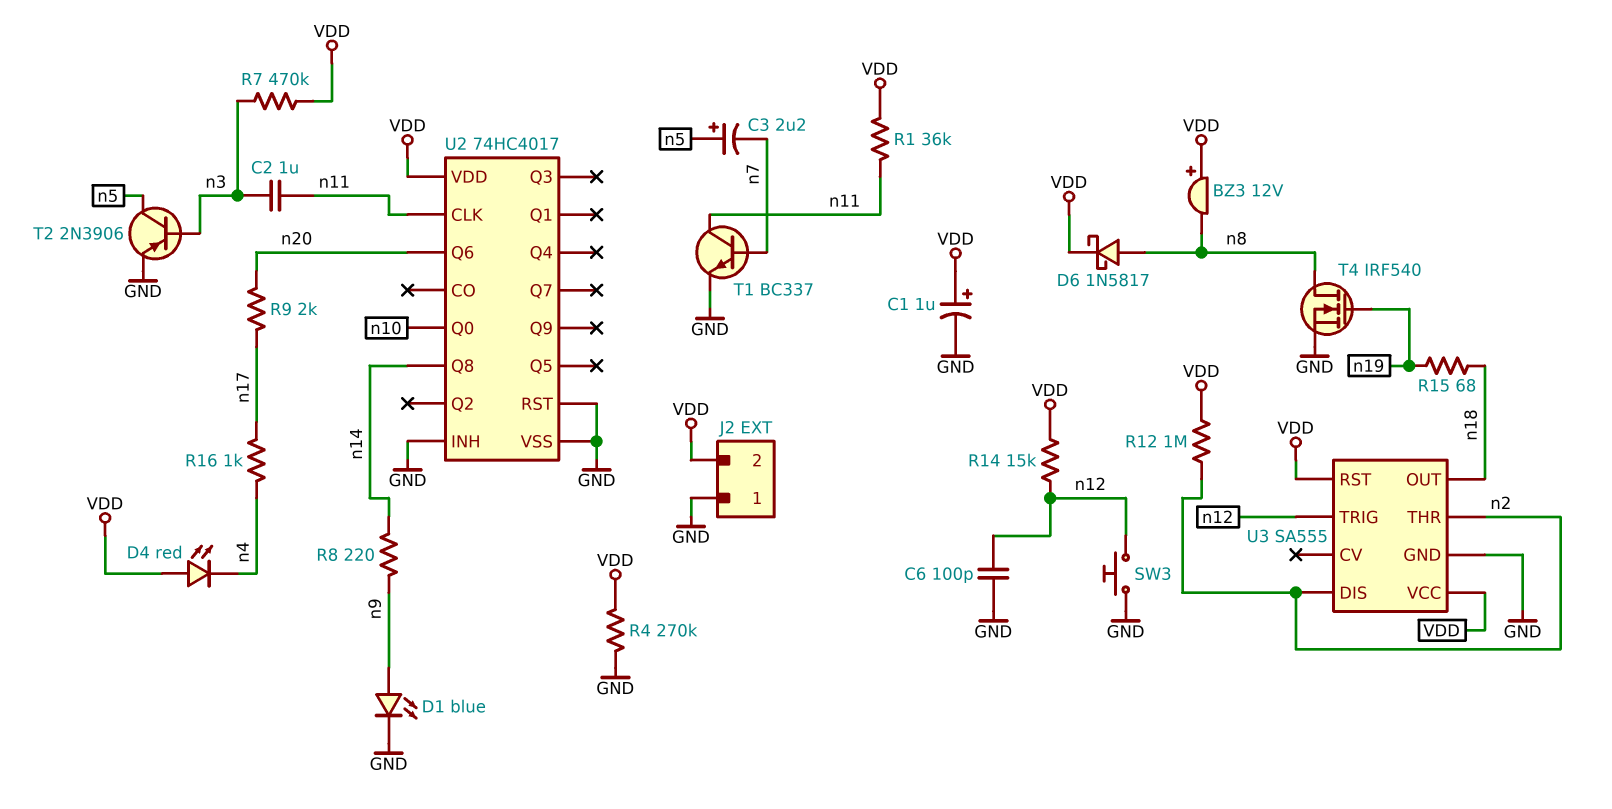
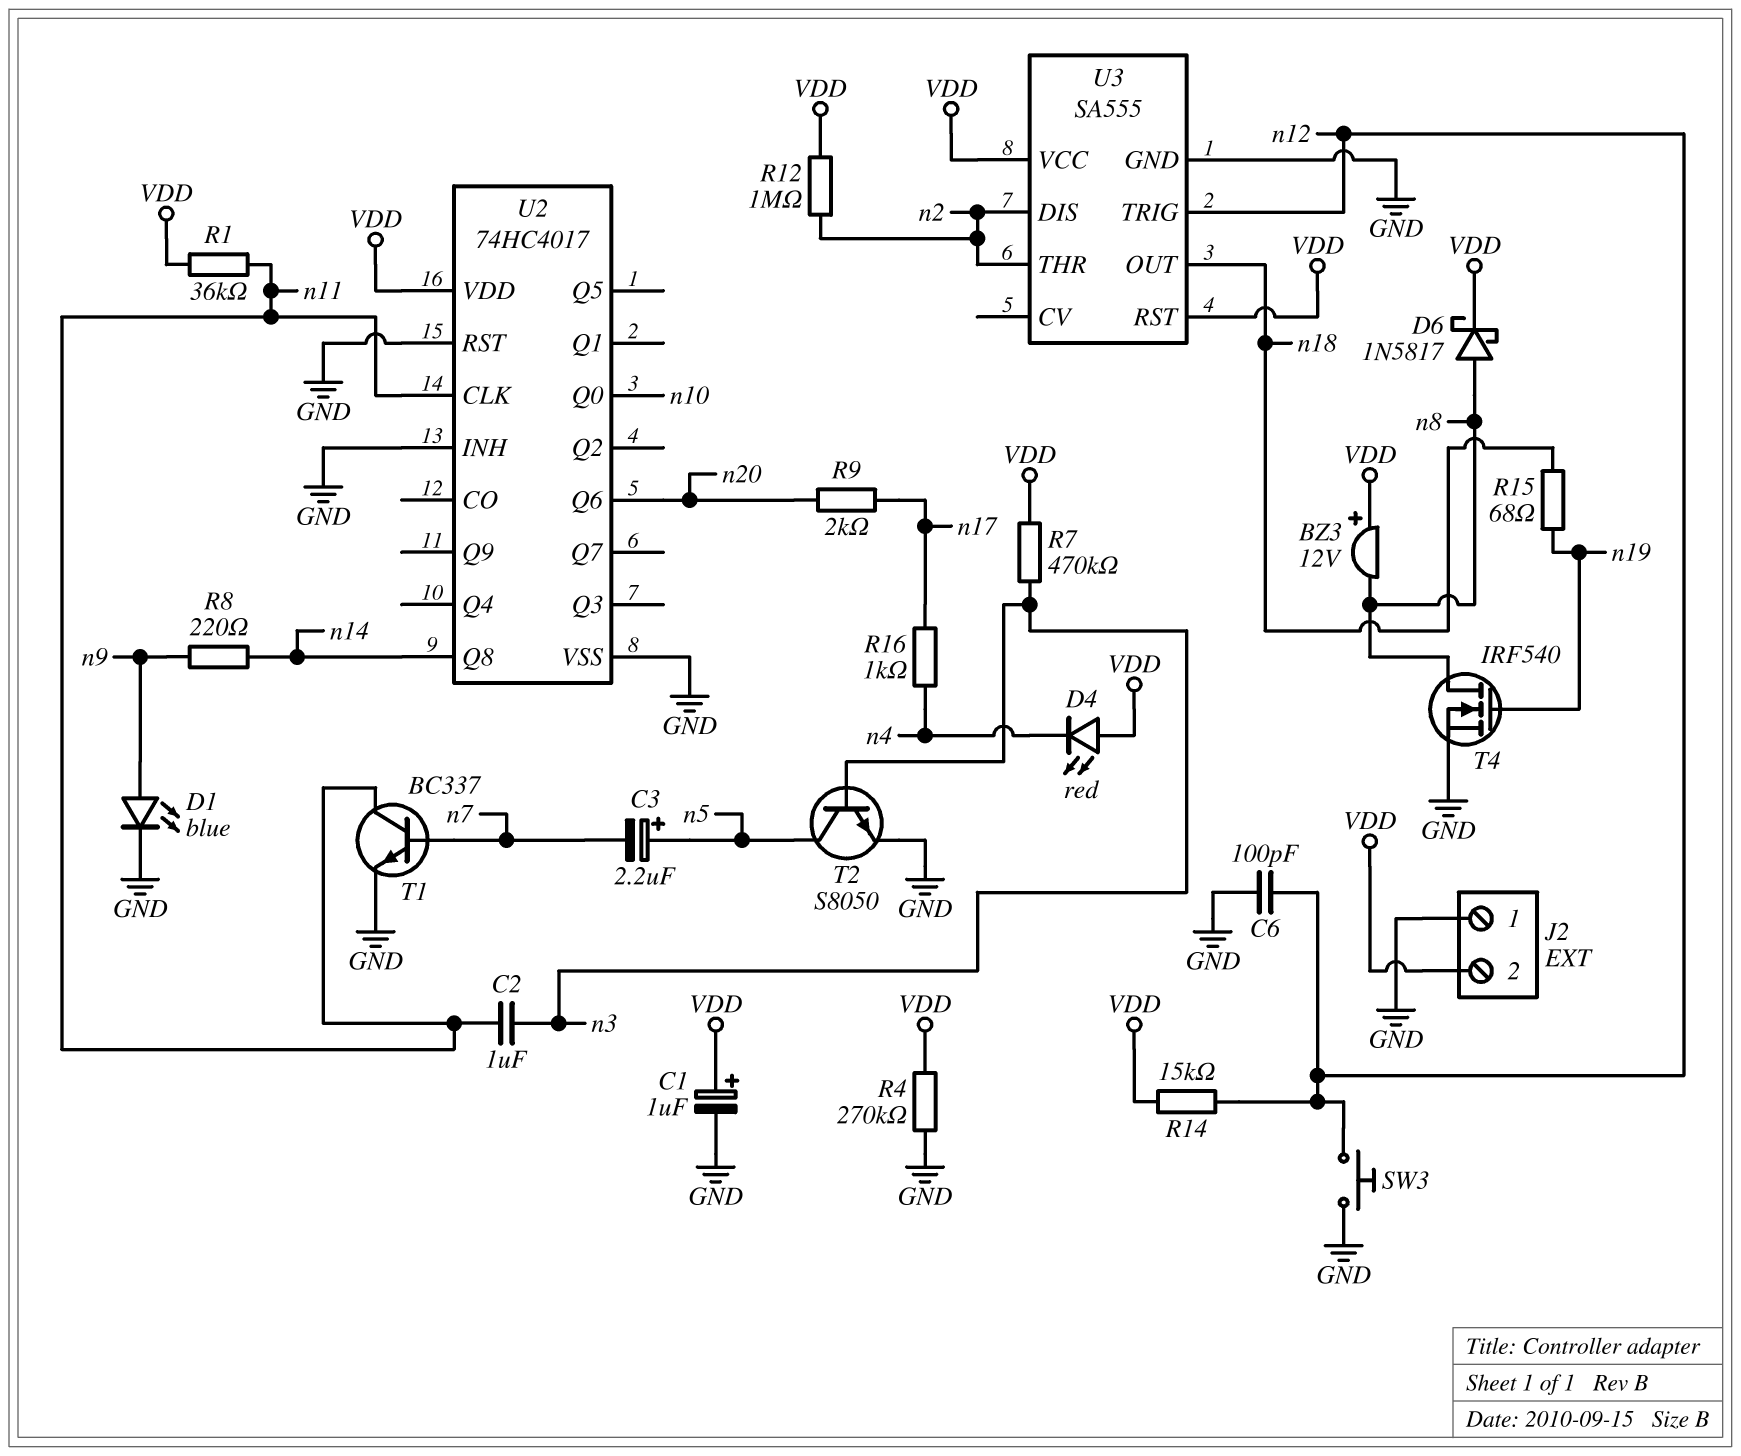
T2: PNP 2N3906 (B n3, C n5, E GND) -> NPN S8050 (B n3, C n5, E GND)

